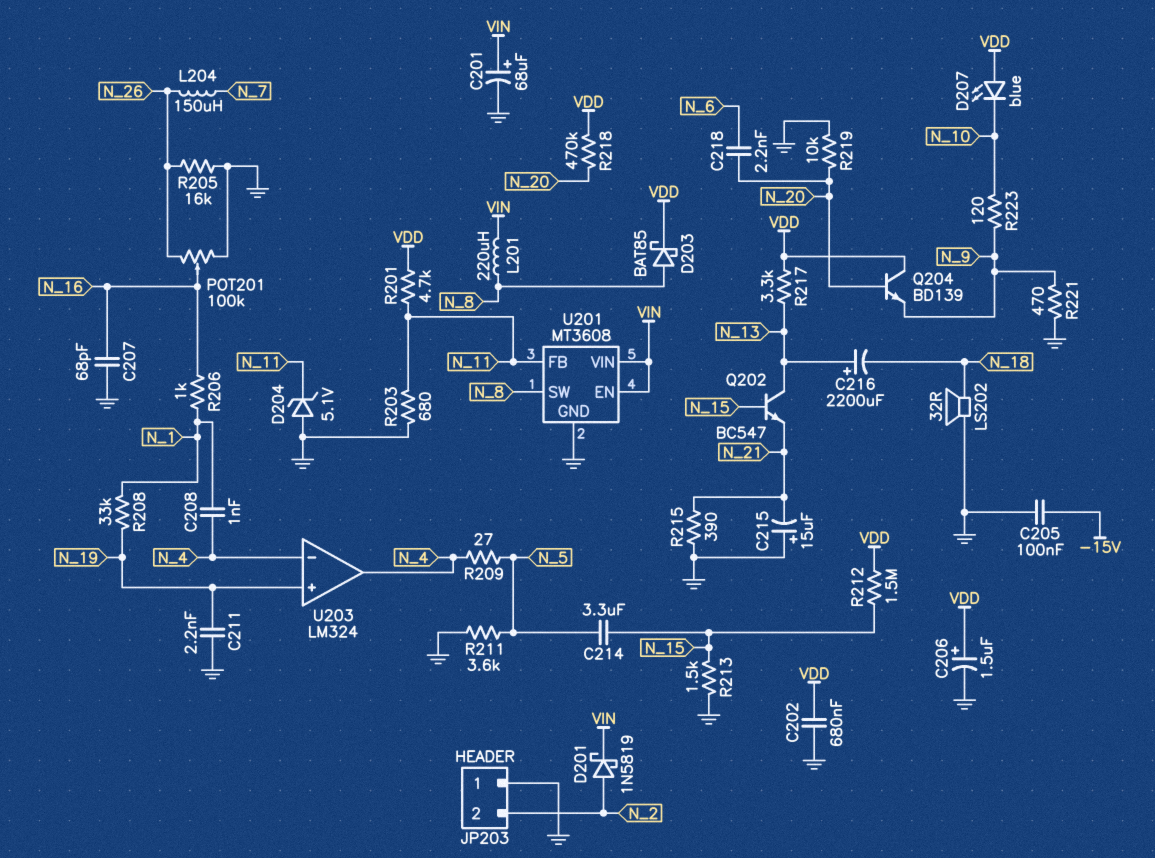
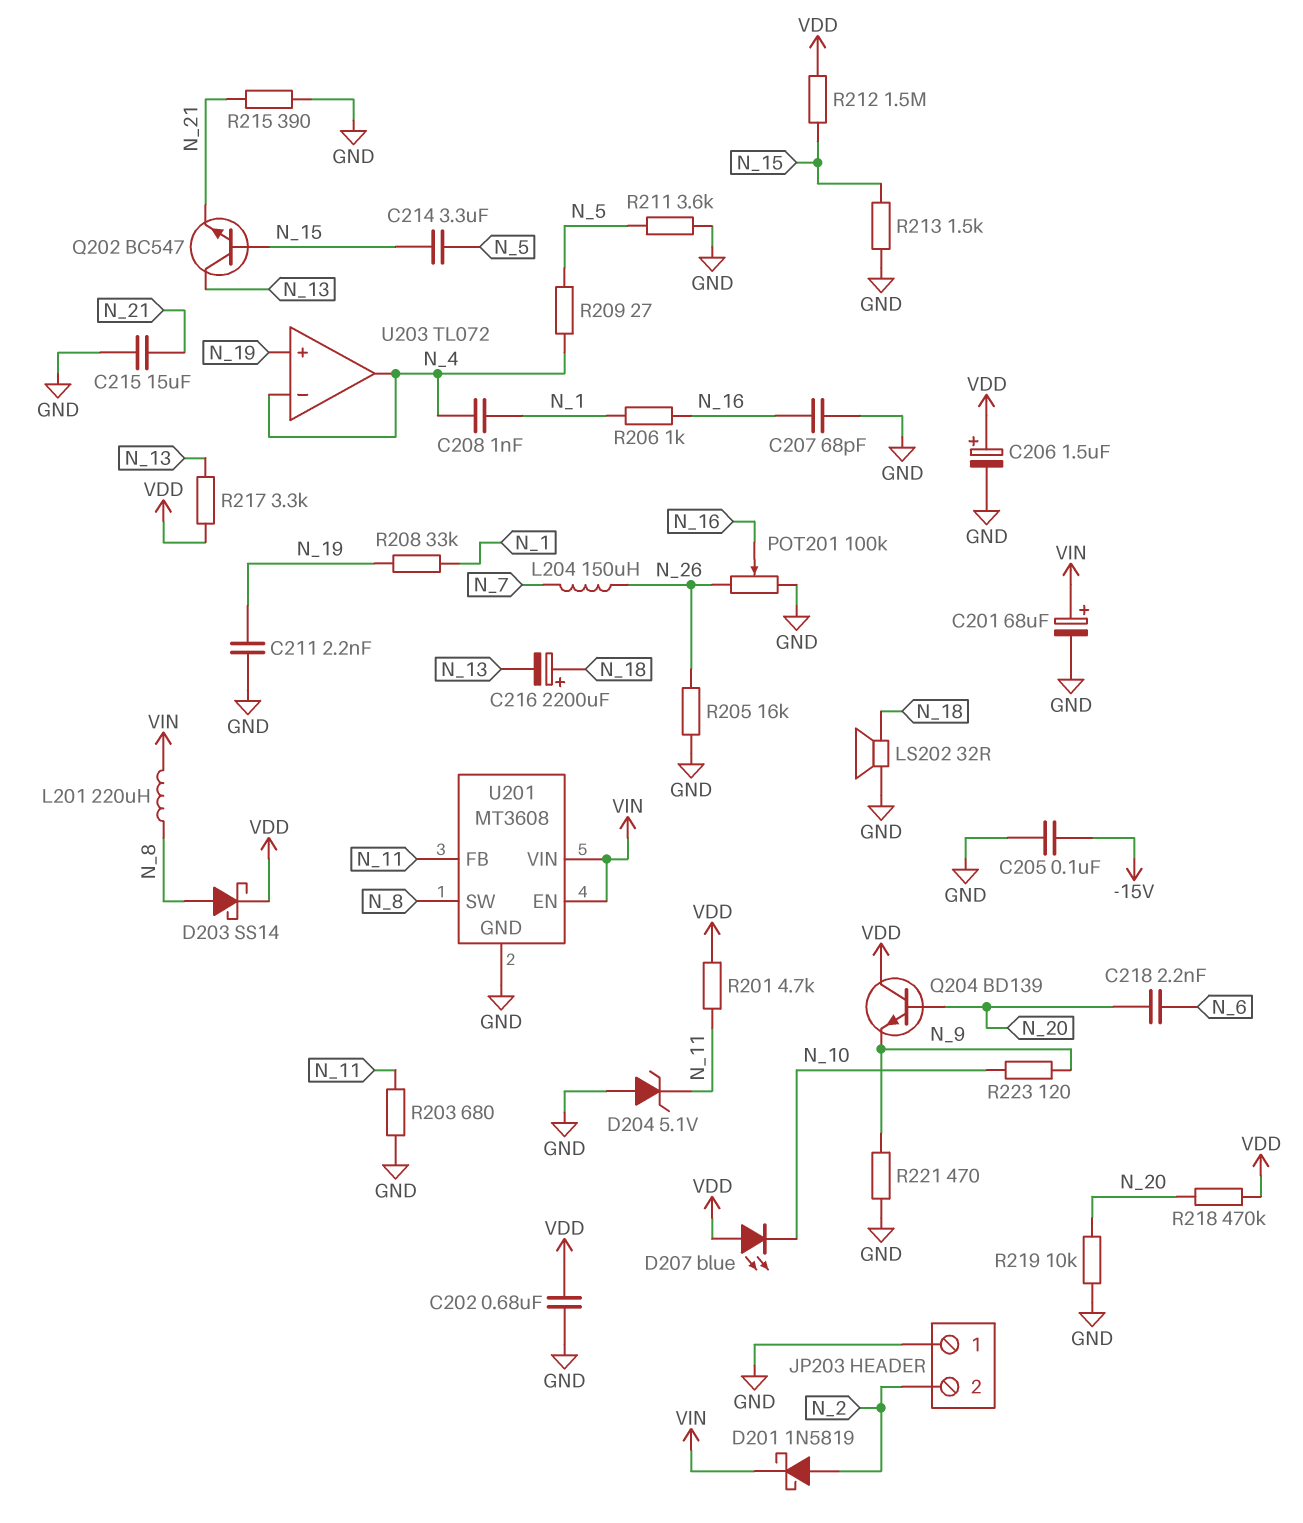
C215: 15uF (plus GND, minus N_21) -> 15uF (GND, N_21)
C216: 2200uF (plus N_13, minus N_18) -> 2200uF (plus N_18, minus N_13)
D203: schottky BAT85 (A N_8, K VDD) -> schottky SS14 (A N_8, K VDD)
U203: LM324 -> TL072

